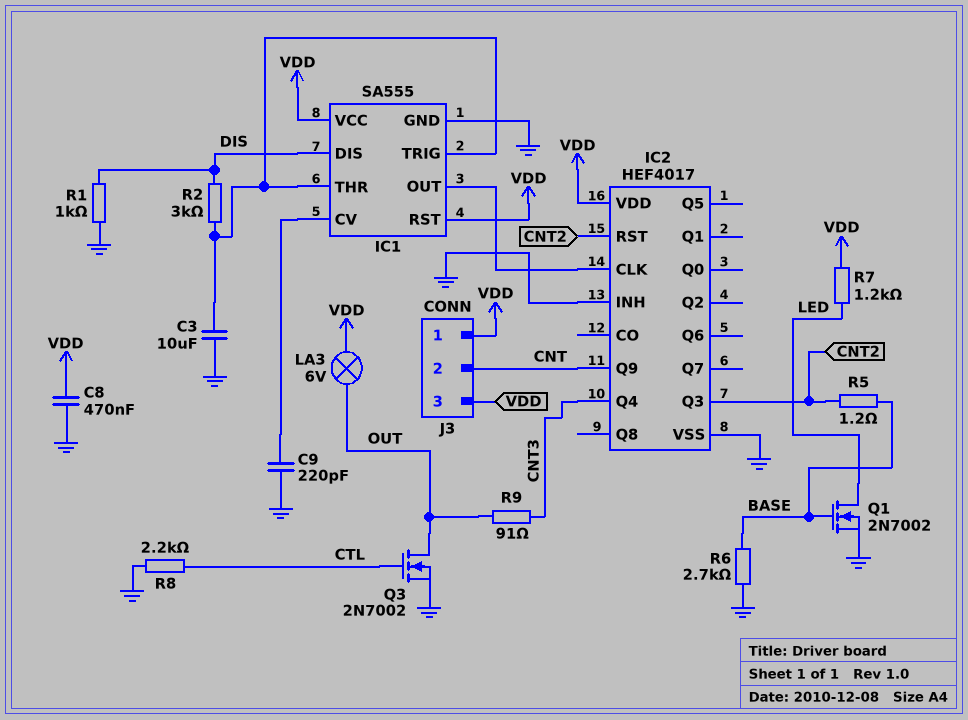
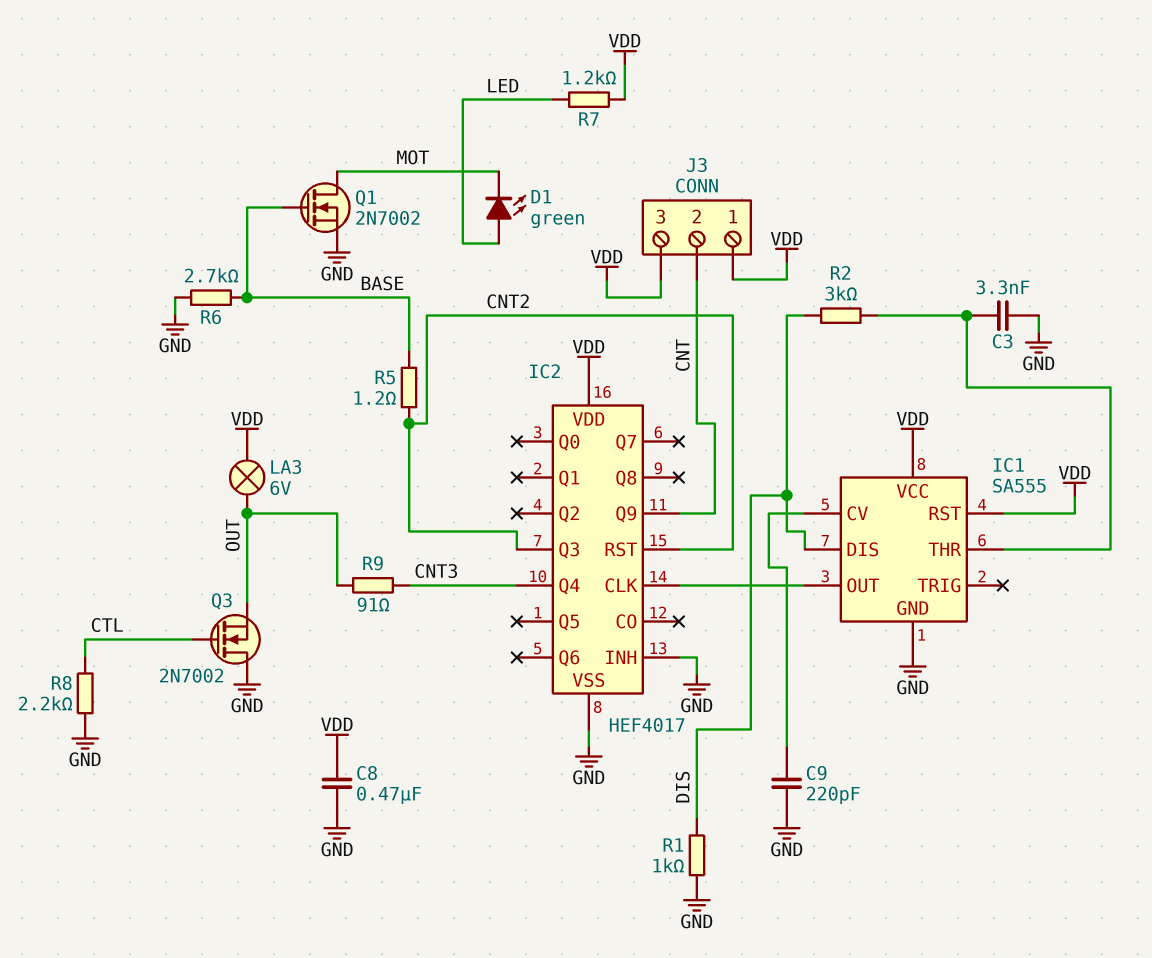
C3: 10uF (GND, IC1/THR) -> 3.3nF (GND, IC1/THR)
D1: none -> LED green (A LED, K MOT)
IC1 pin TRIG: IC1/THR -> none
Q1: NMOS 2N7002 (G BASE, D LED, S GND) -> NMOS 2N7002 (G BASE, D MOT, S GND)
Q3: NMOS 2N7002 (G CTL, D OUT, S GND) -> NMOS 2N7002 (G CTL, D GND, S OUT)

